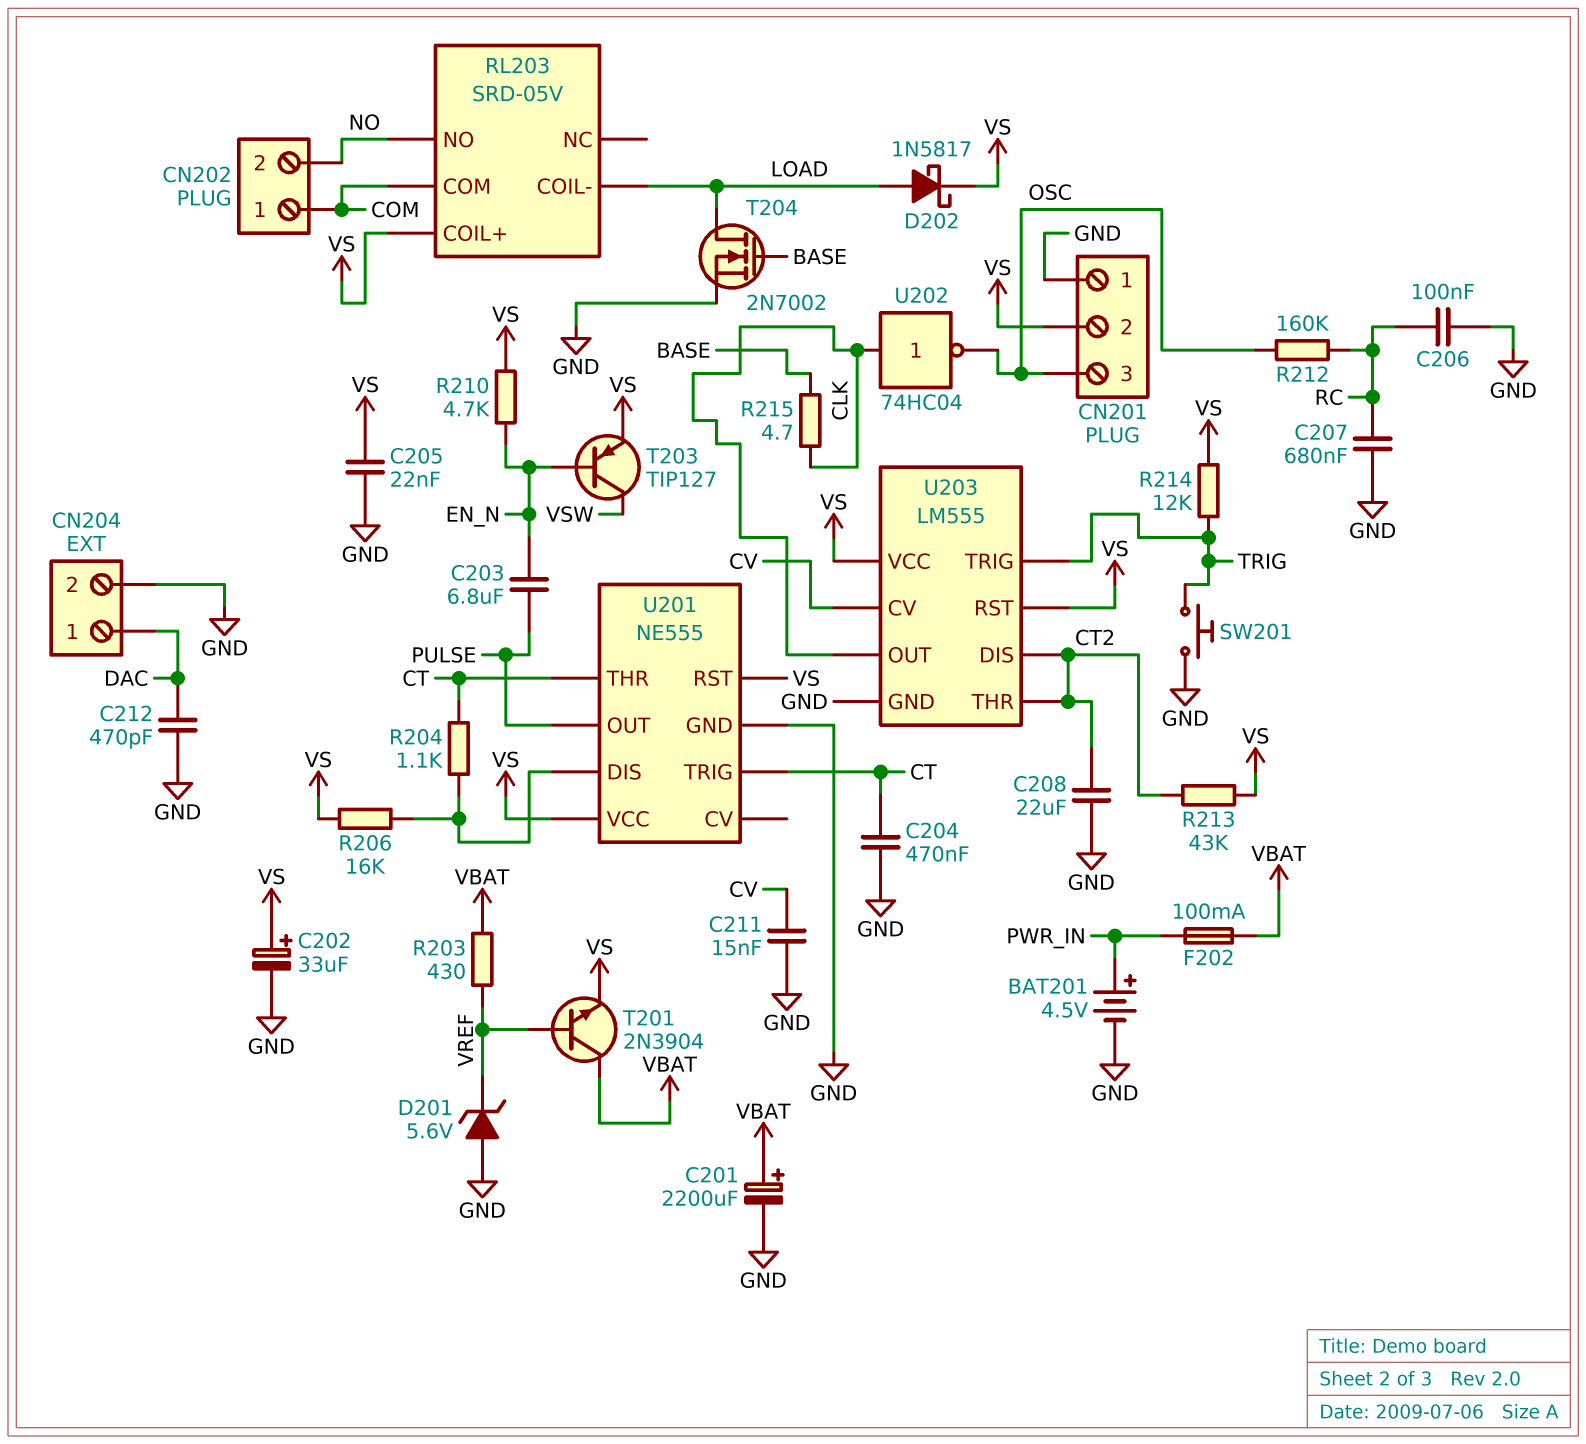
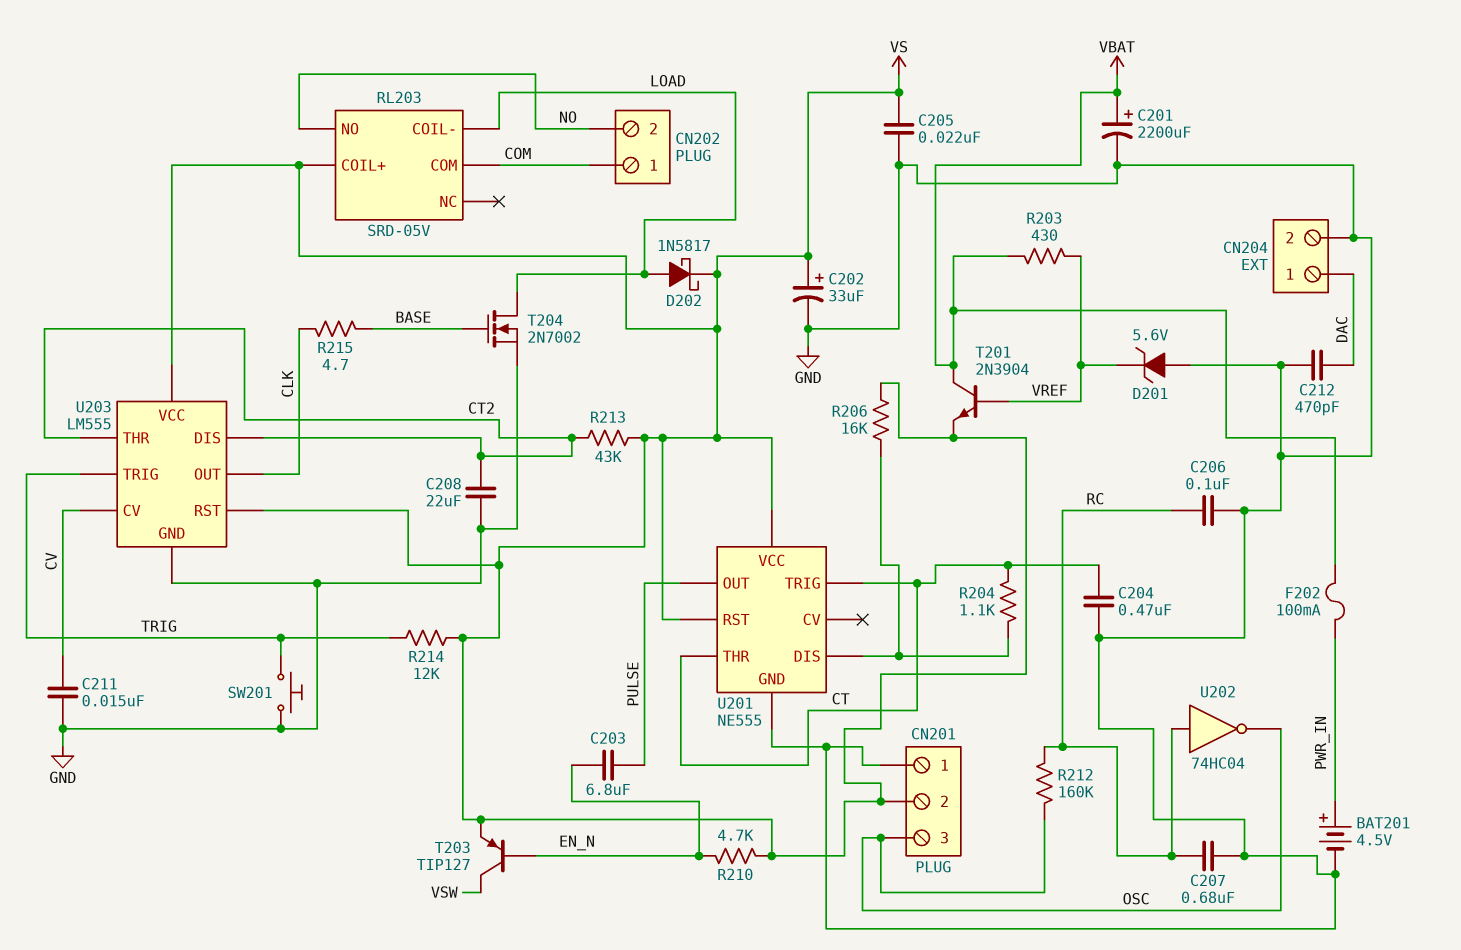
U202: NOT 74HC04 (in CLK, out OSC) -> NOT 74HC04 (in RC, out OSC)

